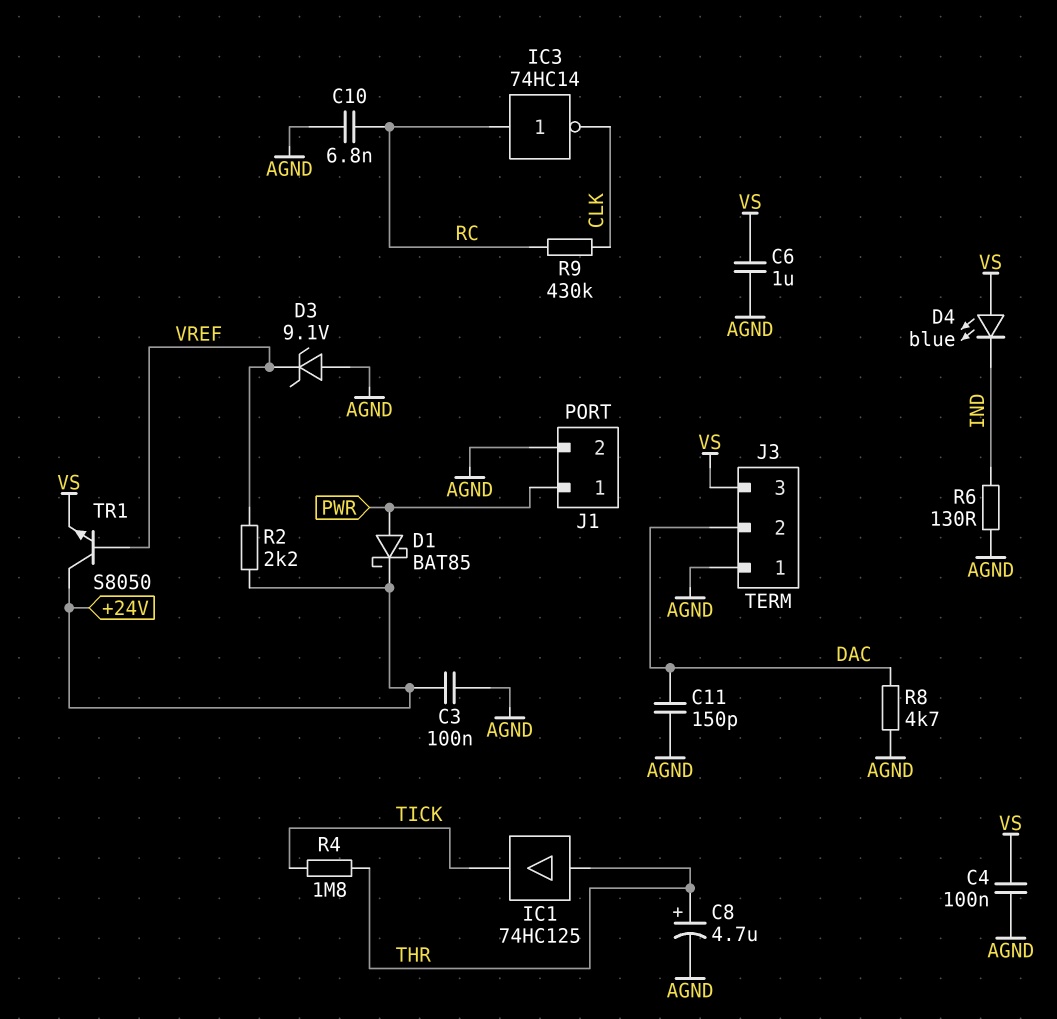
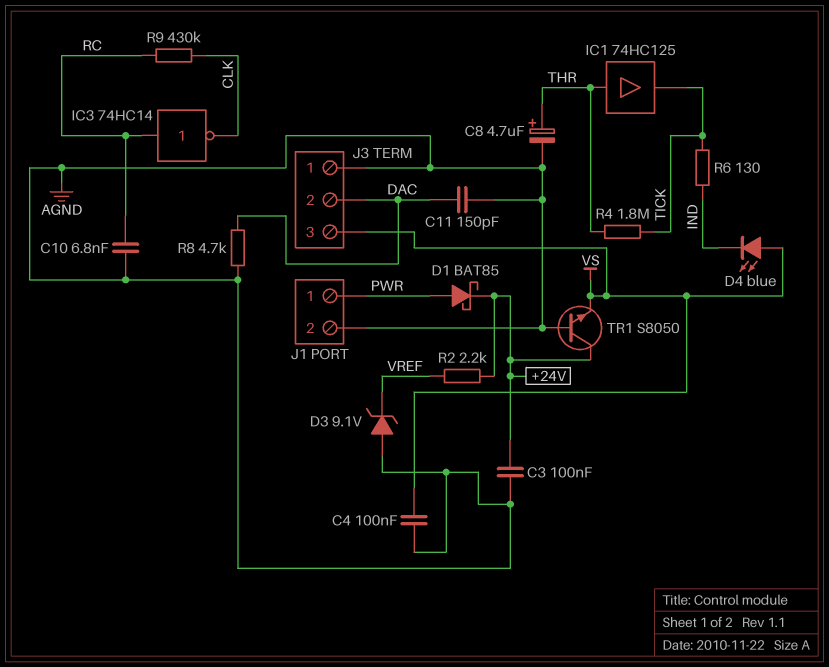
C6: 1uF (AGND, VS) -> none
R6: 130 (AGND, IND) -> 130 (IND, TICK)
TR1: NPN S8050 (B VREF, C +24V, E VS) -> NPN S8050 (B AGND, C +24V, E VS)

